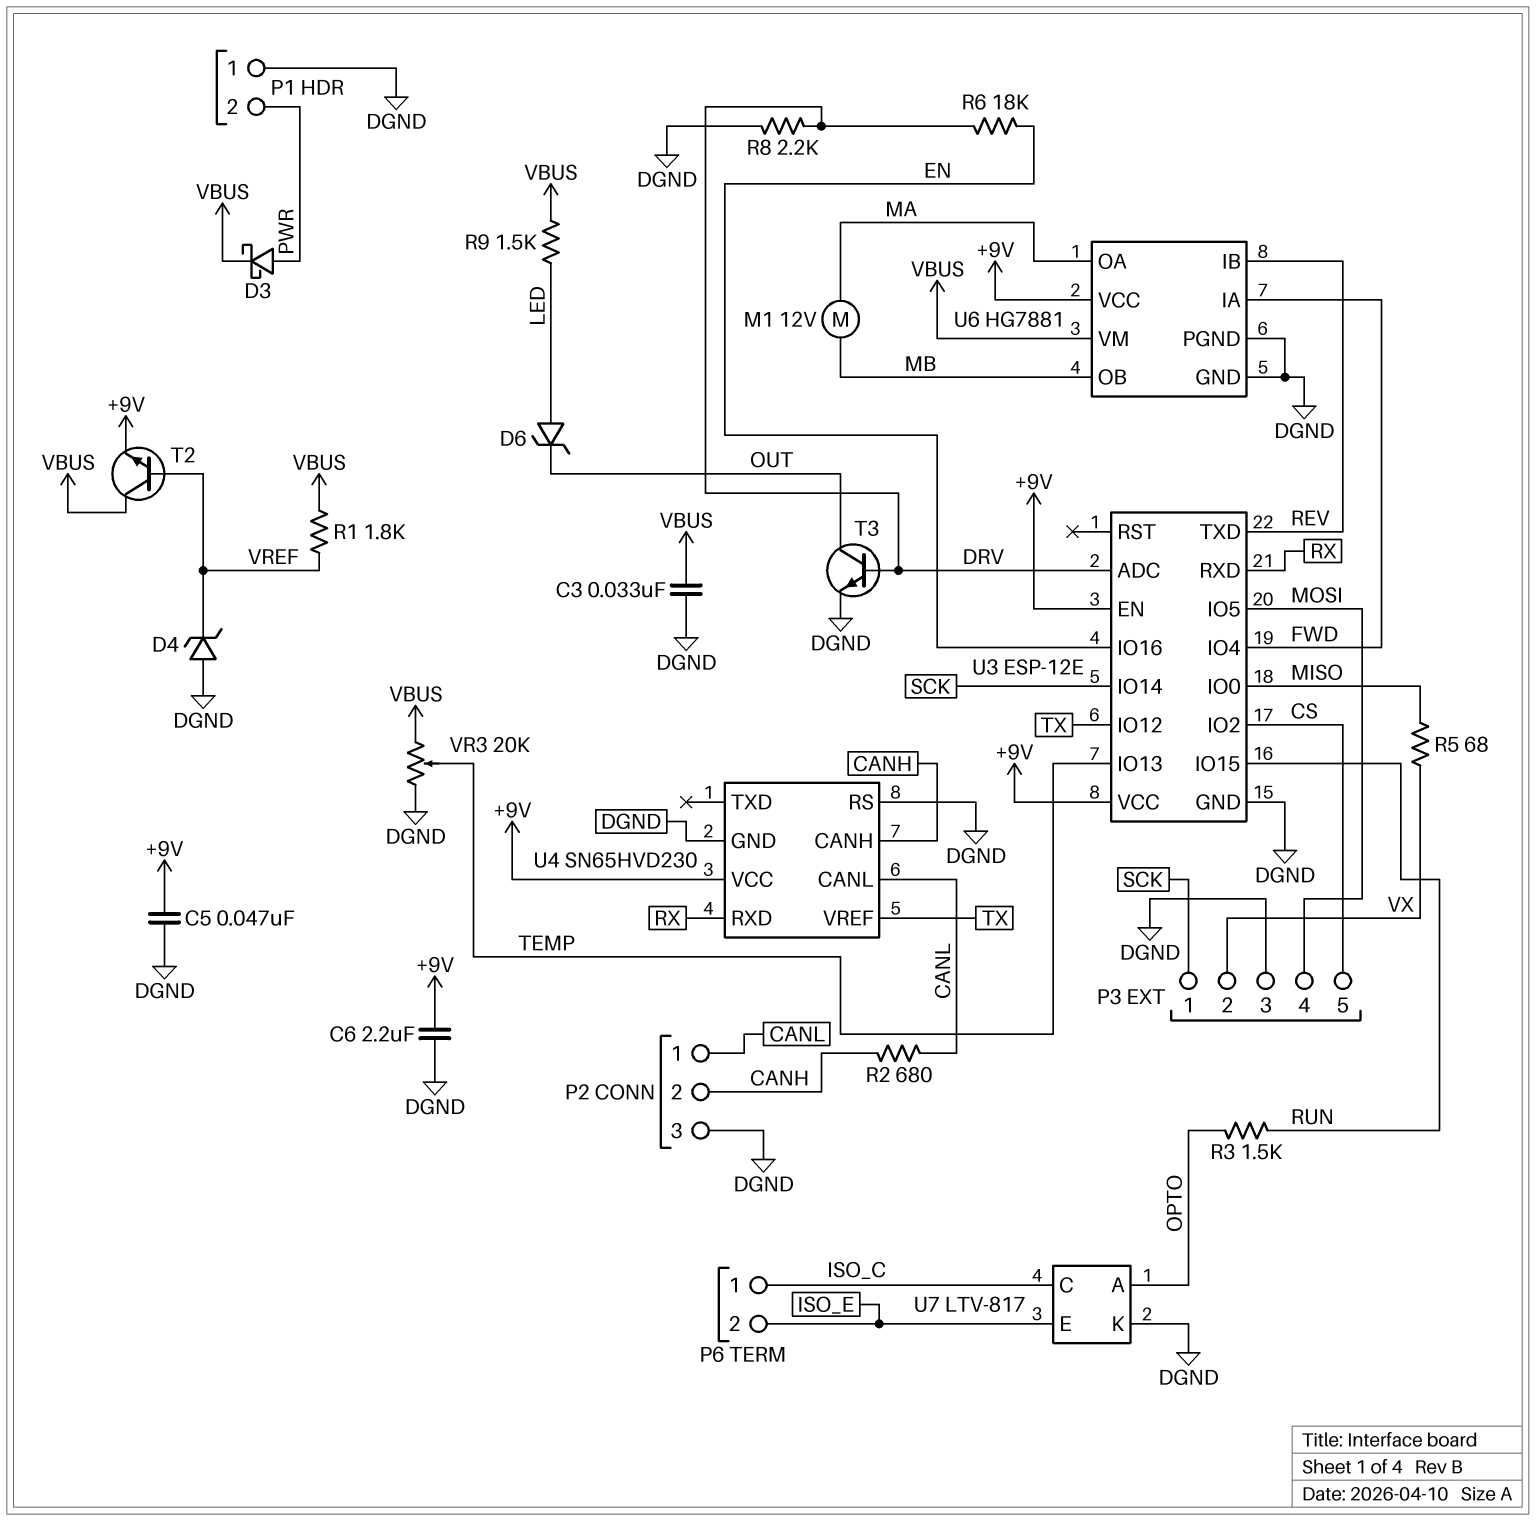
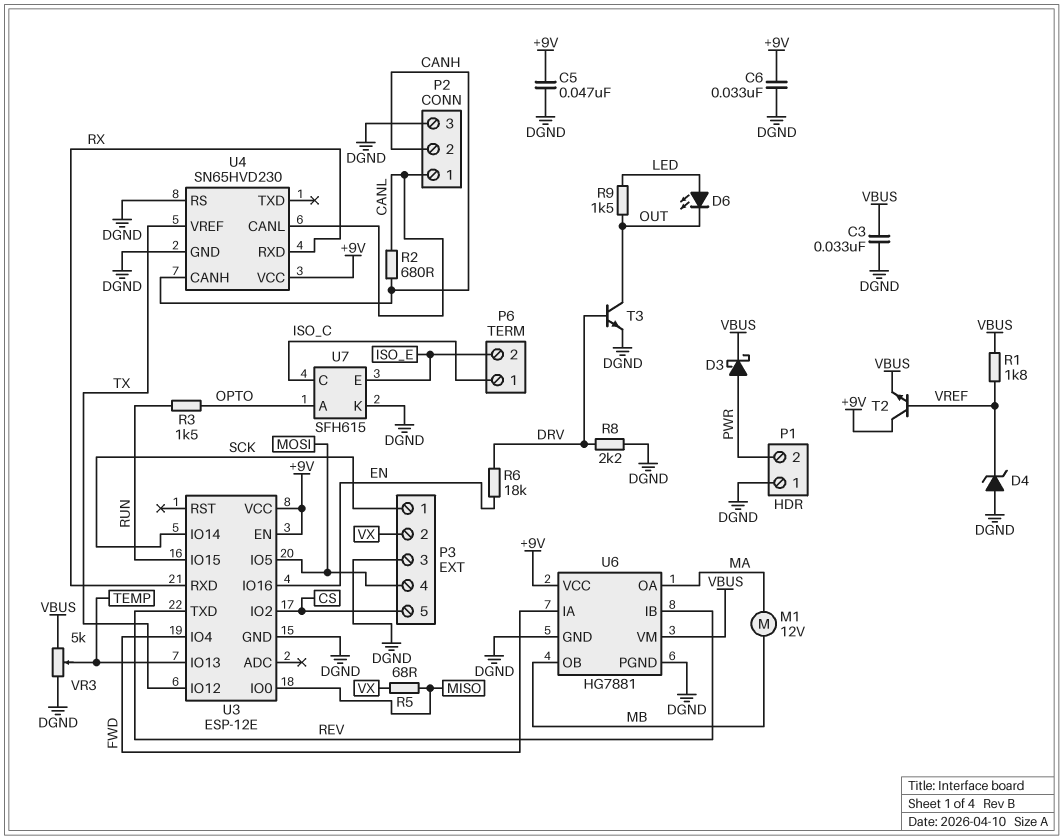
C6: 2.2uF (+9V, DGND) -> 33nF (+9V, DGND)
D6: zener (A LED, K OUT) -> LED (A LED, K OUT)
R9: 1.5k (LED, VBUS) -> 1.5k (LED, OUT)
T2: NPN (B VREF, C VBUS, E +9V) -> NPN (B VREF, C +9V, E VBUS)
U3 pin ADC: DRV -> none
U7: LTV-817 -> SFH615
VR3: 20k (DGND, VBUS, wiper TEMP) -> 5k (DGND, VBUS, wiper TEMP)

